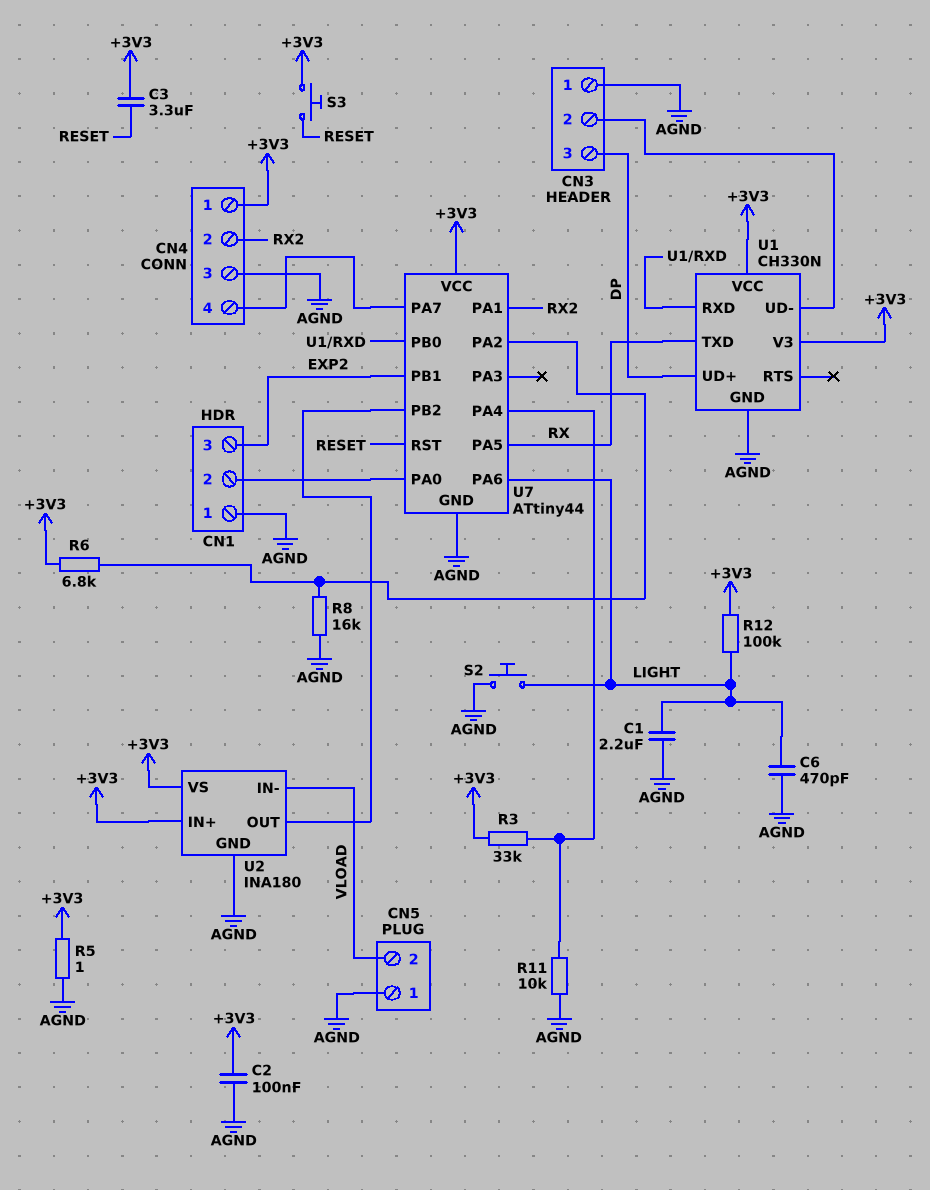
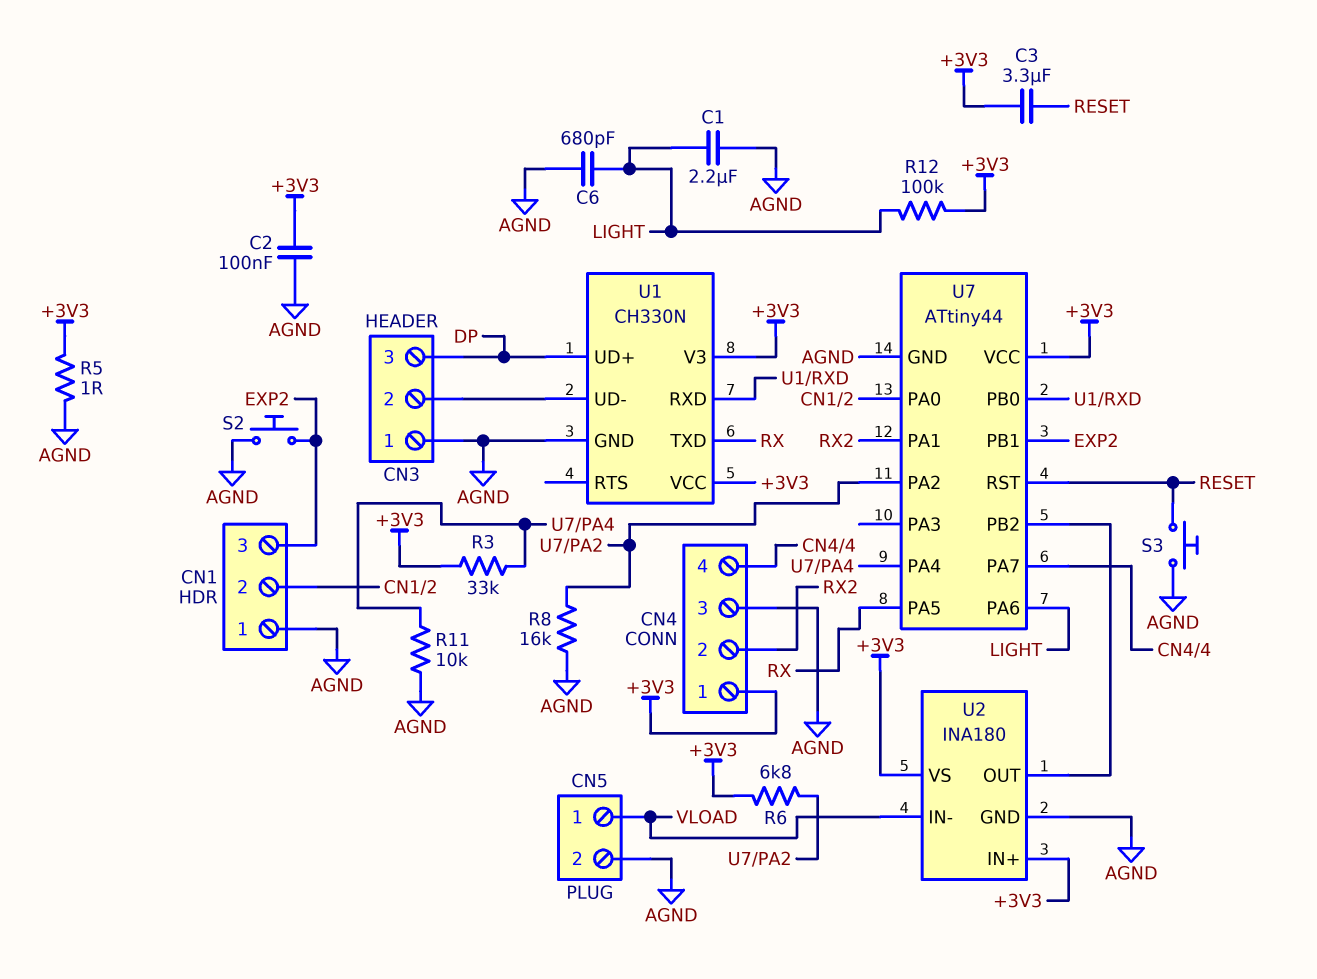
C6: 470pF (AGND, LIGHT) -> 680pF (AGND, LIGHT)
CN5 pin 1: AGND -> VLOAD
CN5 pin 2: VLOAD -> AGND
S2: button (AGND, LIGHT) -> button (AGND, EXP2)
S3: button (+3V3, RESET) -> button (AGND, RESET)

